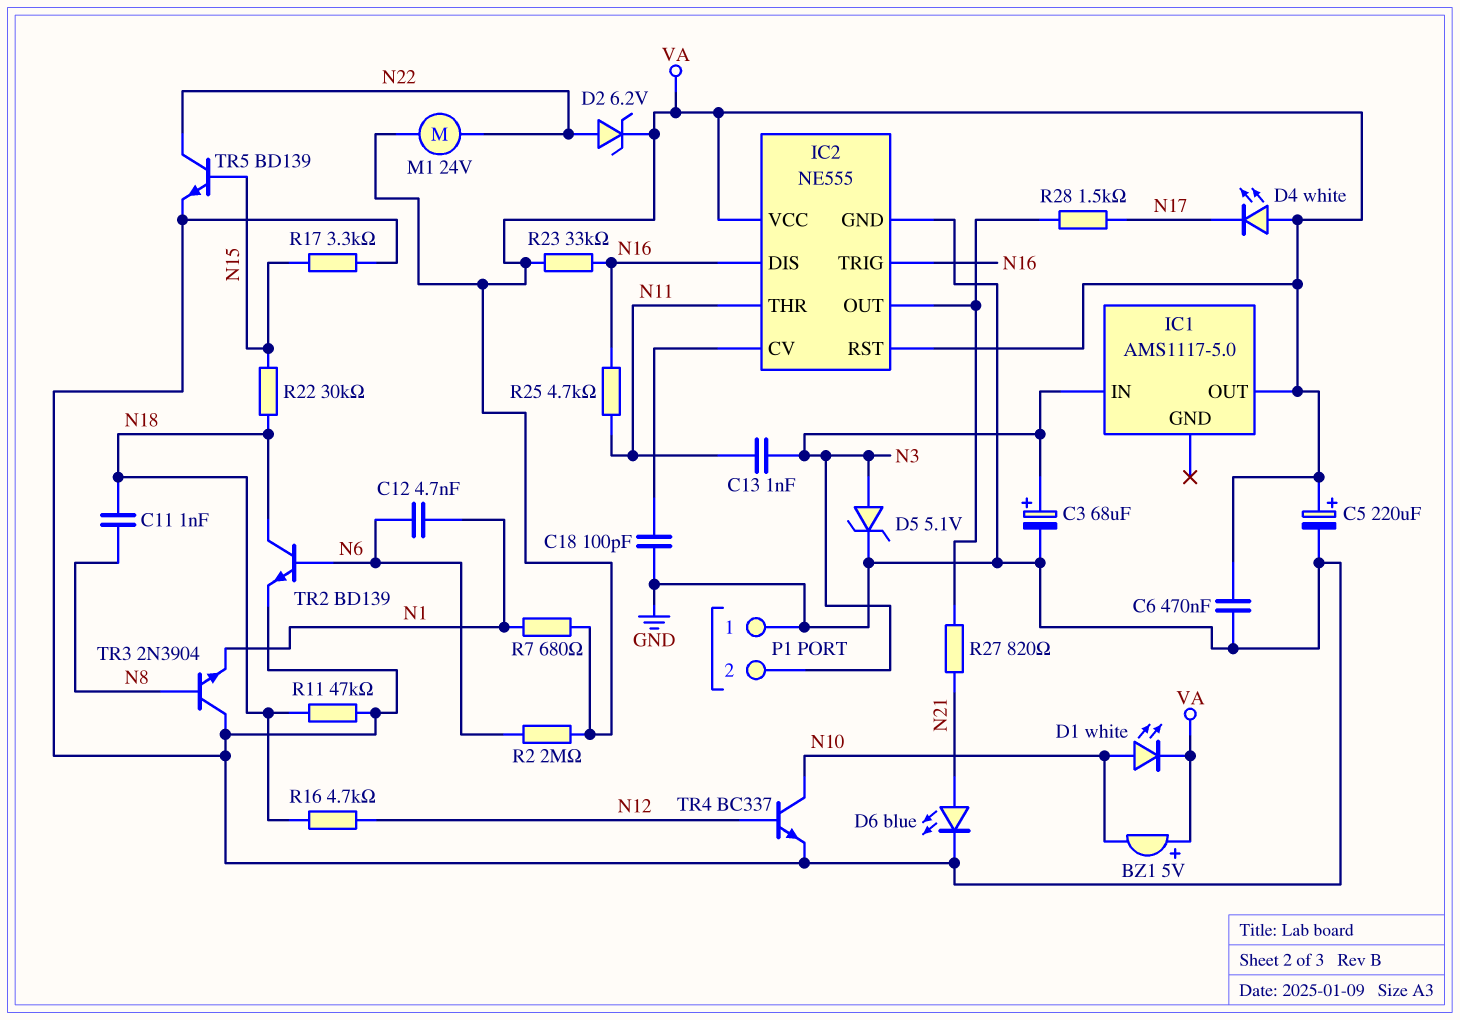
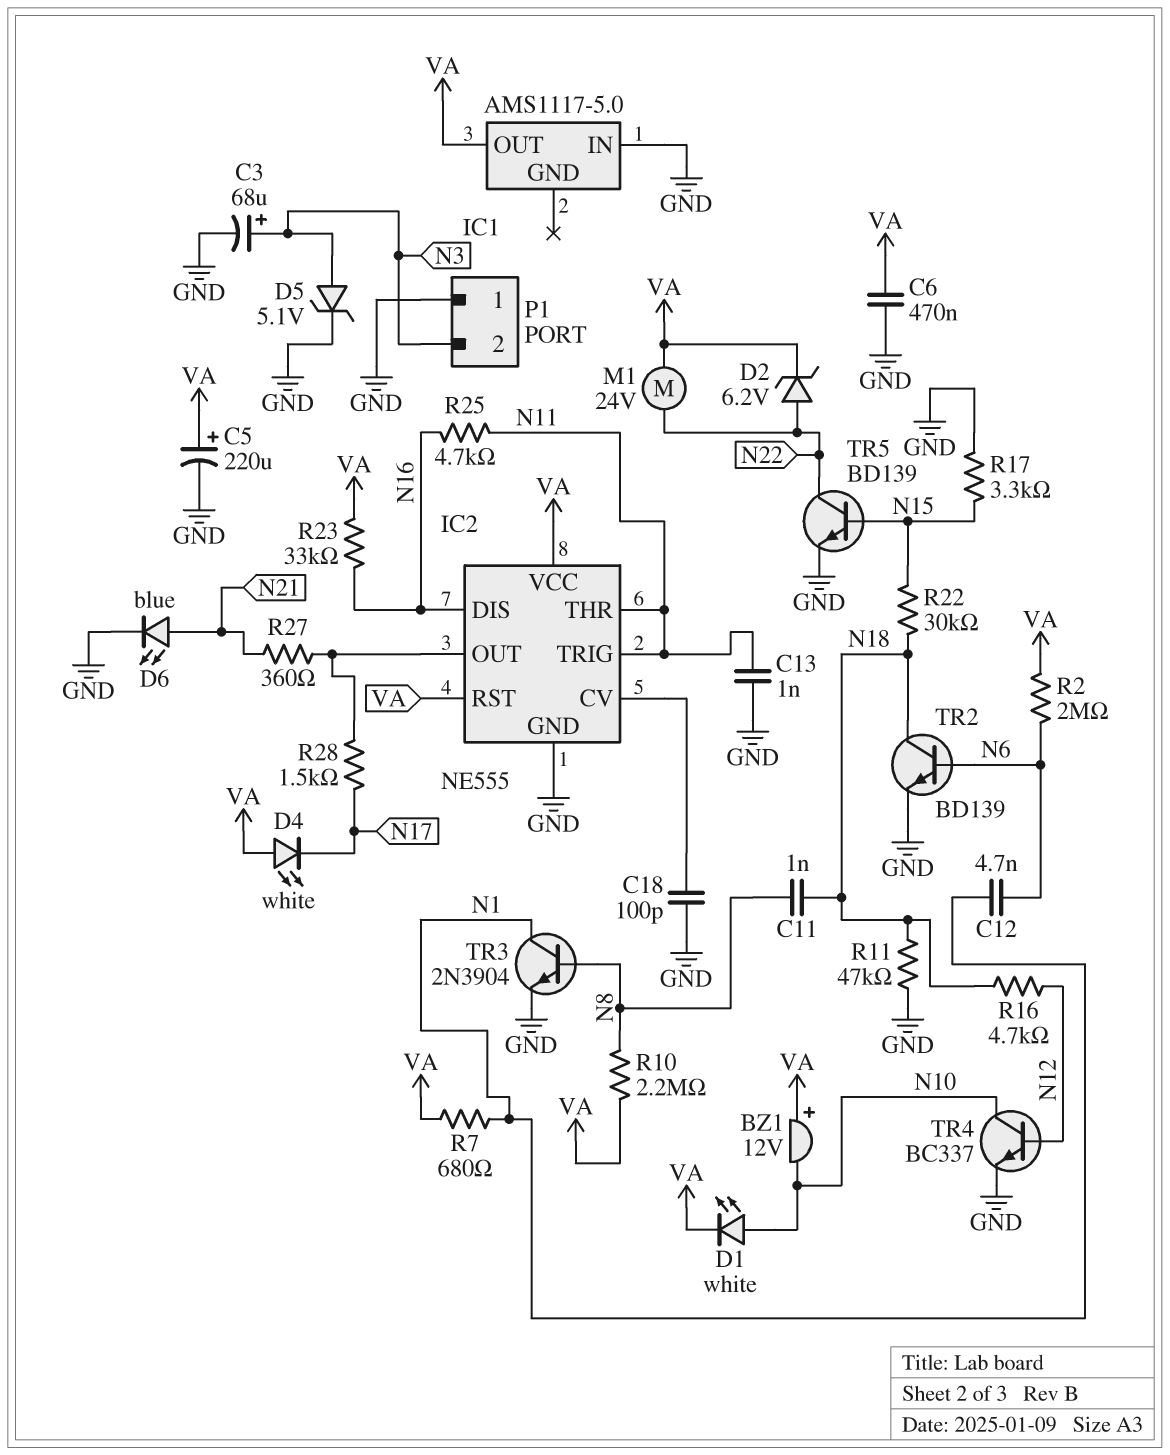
BZ1: buzzer 5V (plus VA, minus N10) -> buzzer 12V (plus VA, minus N10)
C13: 1nF (N3, N11) -> 1nF (GND, N11)
IC1 pin IN: N3 -> GND
IC2 pin TRIG: N16 -> N11
R10: none -> 2.2M (N8, VA)
R27: 820 (IC2/OUT, N21) -> 360 (IC2/OUT, N21)
TR3: NPN 2N3904 (B N8, C GND, E N1) -> NPN 2N3904 (B N8, C N1, E GND)

